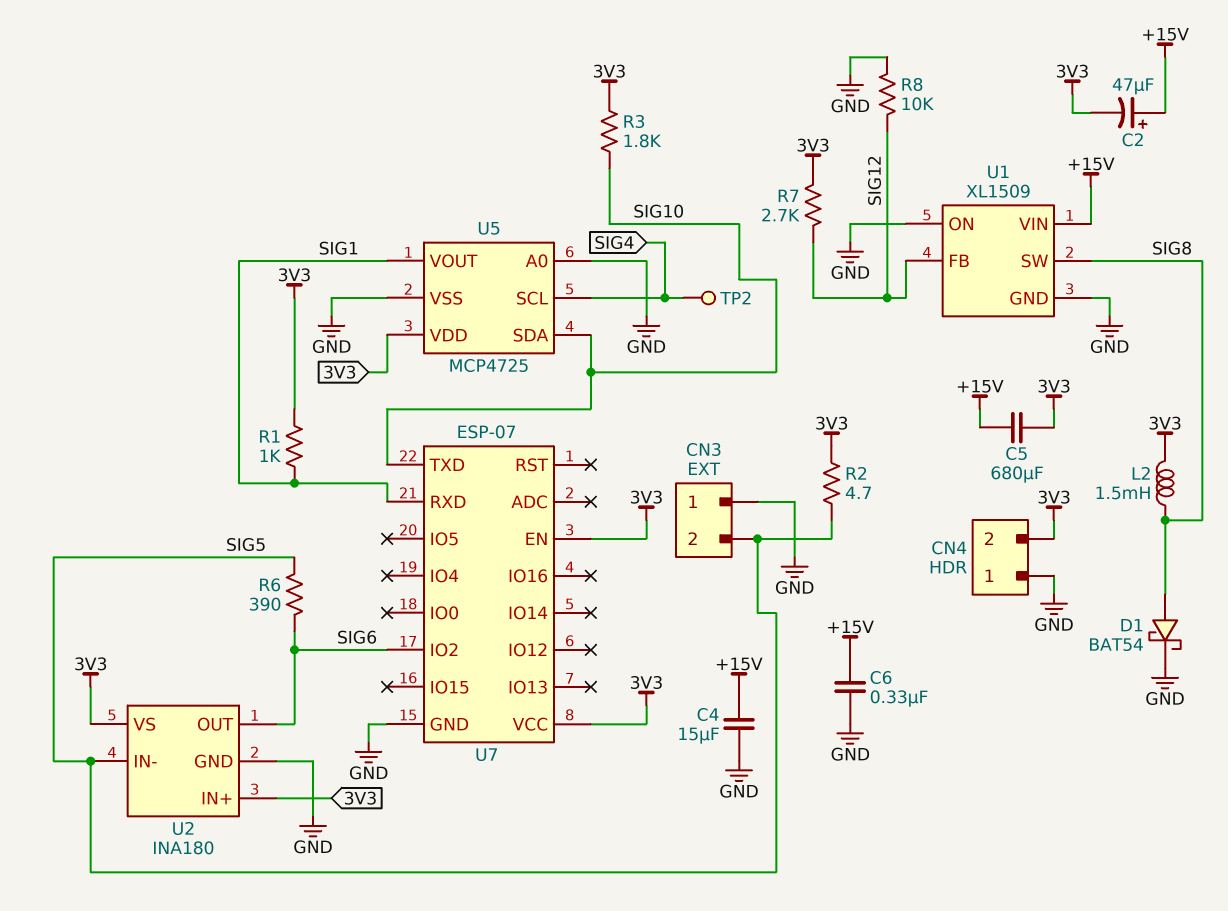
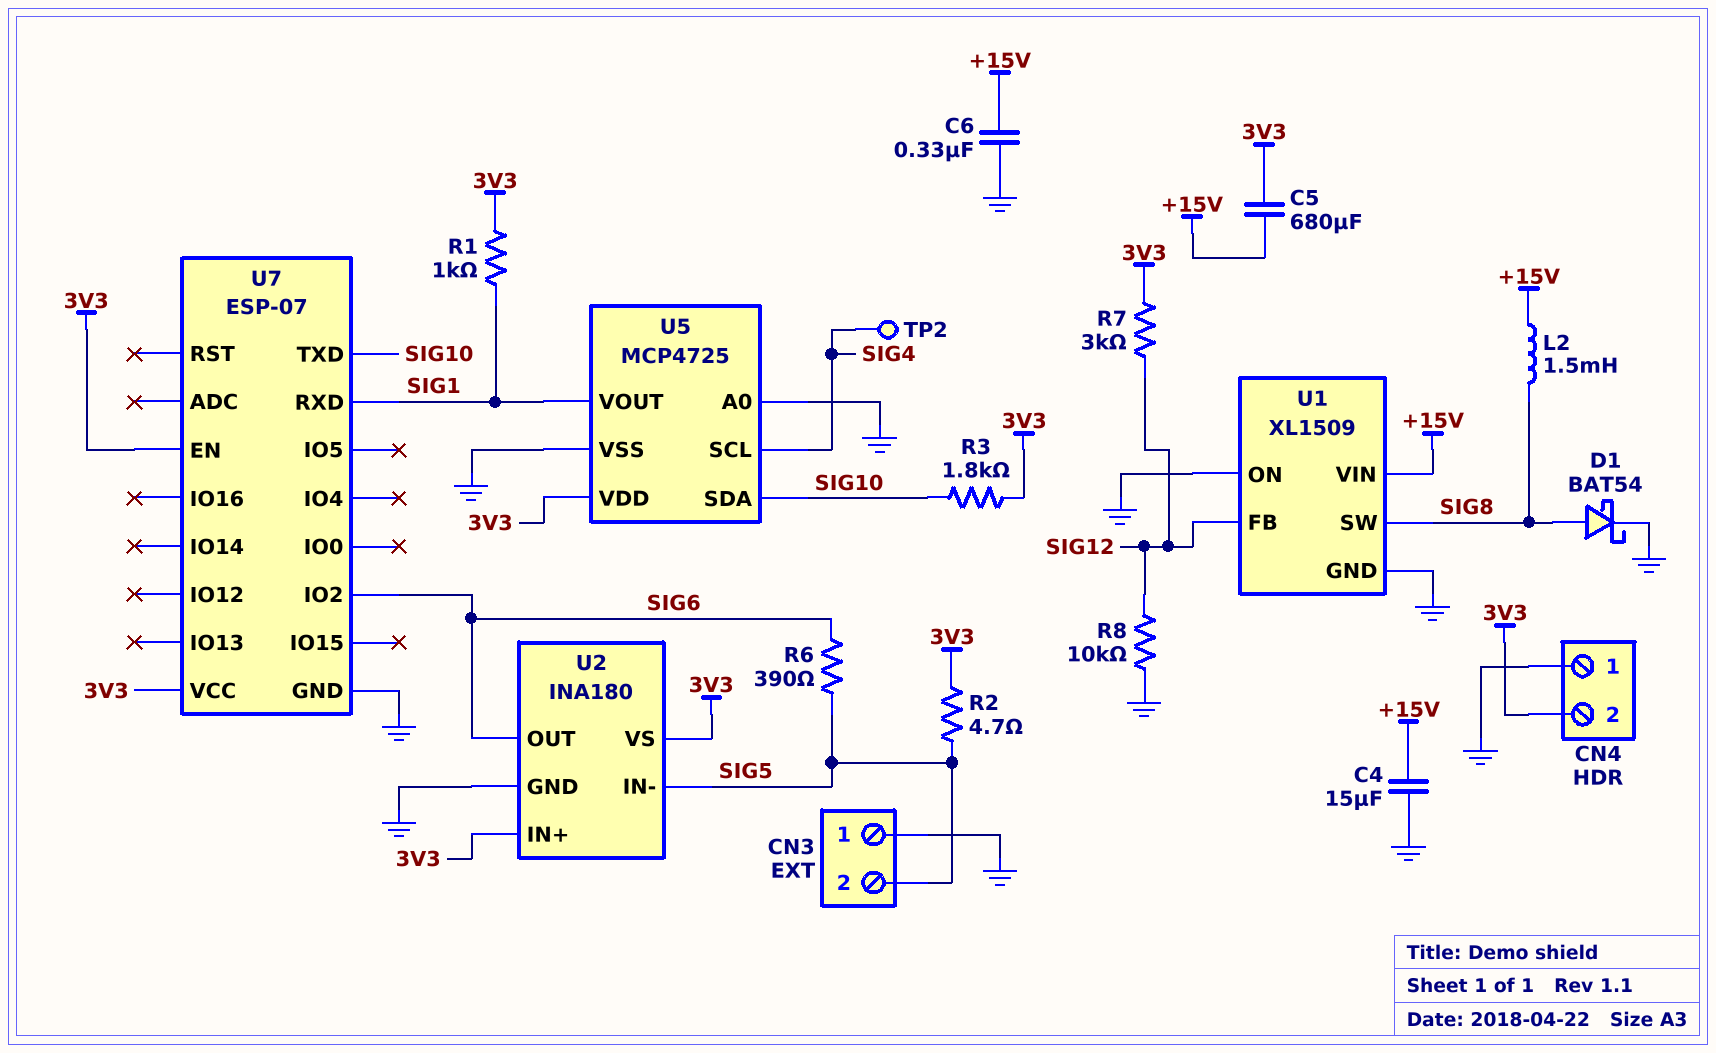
C2: 47uF (plus +15V, minus 3V3) -> none
L2: 1.5mH (3V3, SIG8) -> 1.5mH (+15V, SIG8)
R7: 2.7k (3V3, SIG12) -> 3k (3V3, SIG12)

